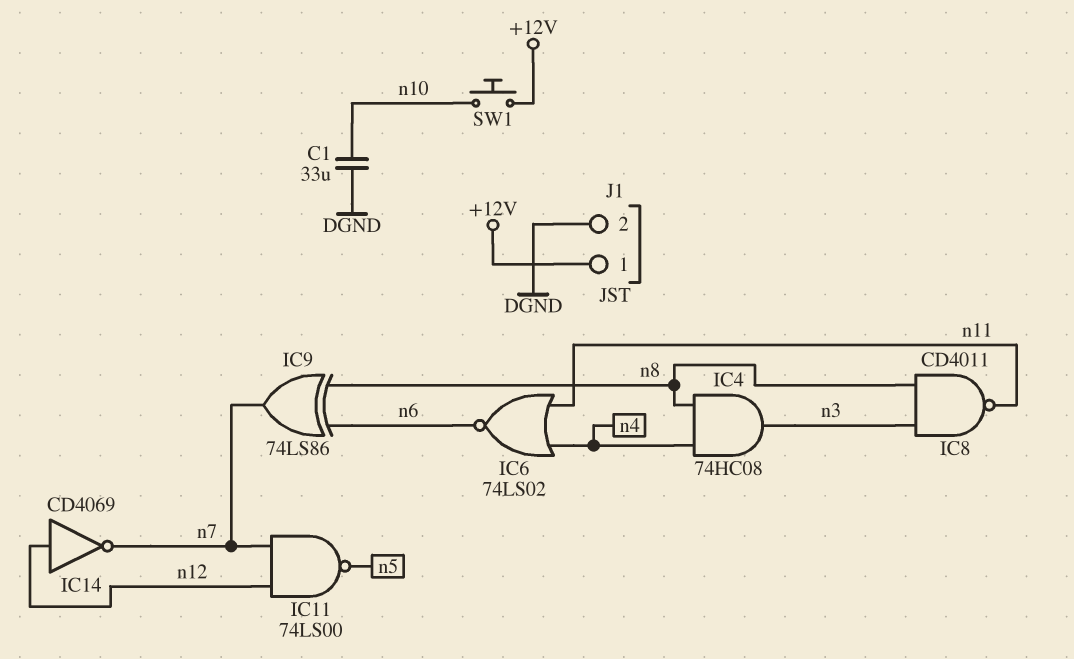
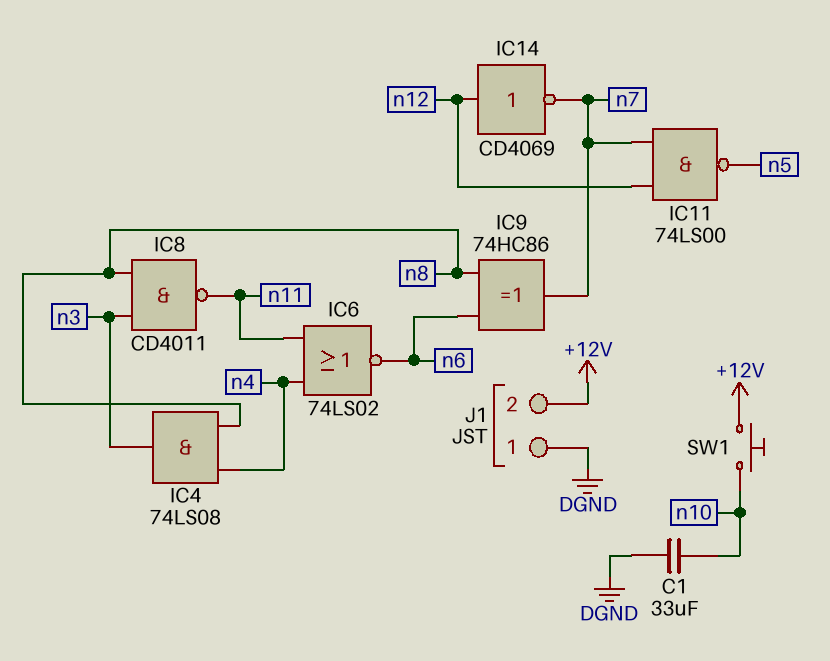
IC4: AND 74HC08 (in n4, in n8, out n3) -> AND 74LS08 (in n4, in n8, out n3)
IC9: XOR 74LS86 (in n6, in n8, out n7) -> XOR 74HC86 (in n6, in n8, out n7)
J1 pin 1: +12V -> DGND
J1 pin 2: DGND -> +12V

